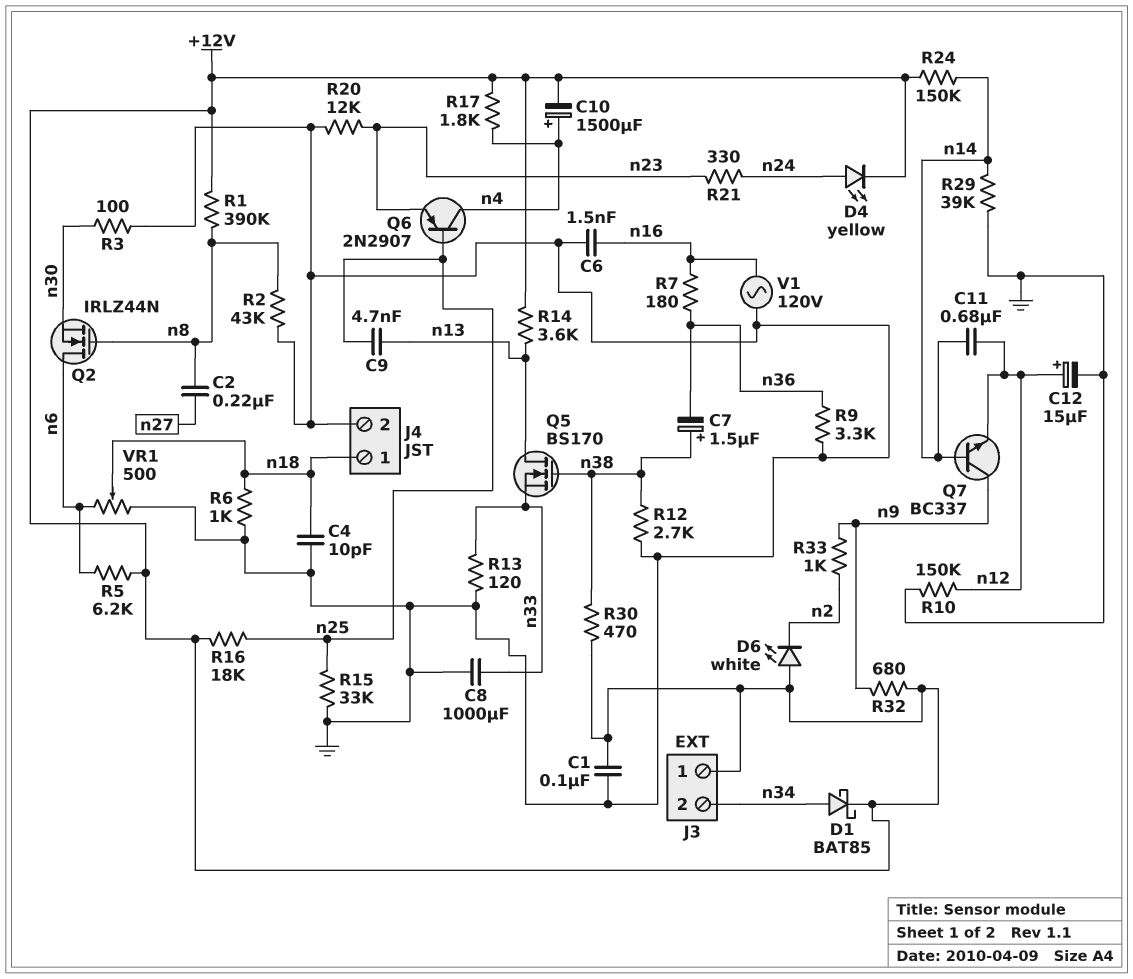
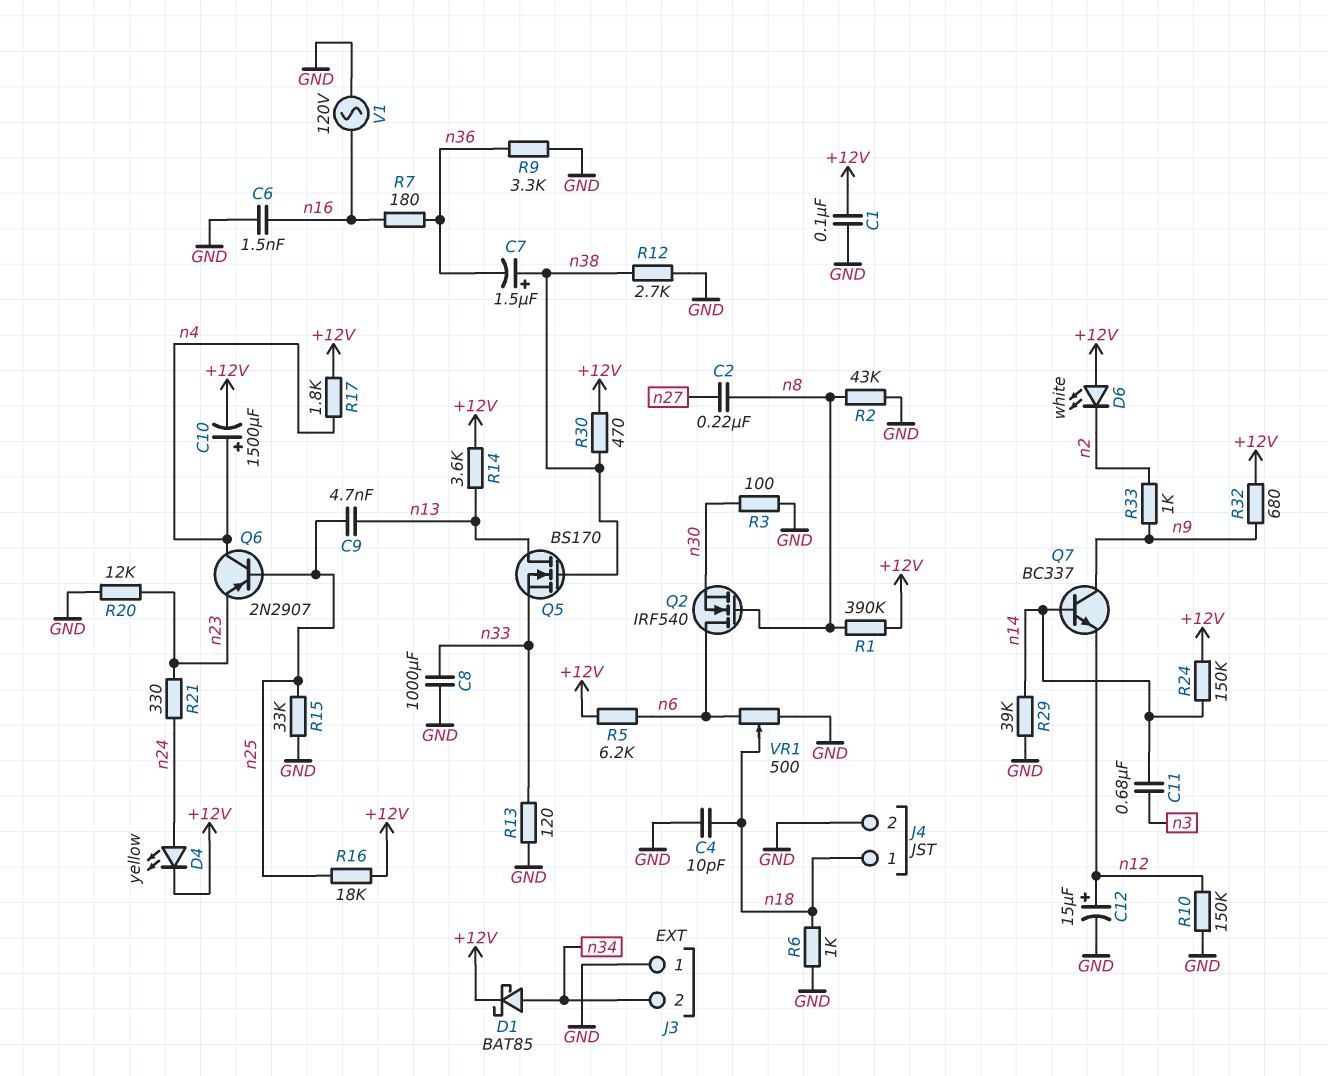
C11: 680nF (n12, n14) -> 680nF (n3, n14)
J3 pin 1: +12V -> GND
Q2: NMOS IRLZ44N (G n8, D n6, S n30) -> NMOS IRF540 (G n8, D n6, S n30)

